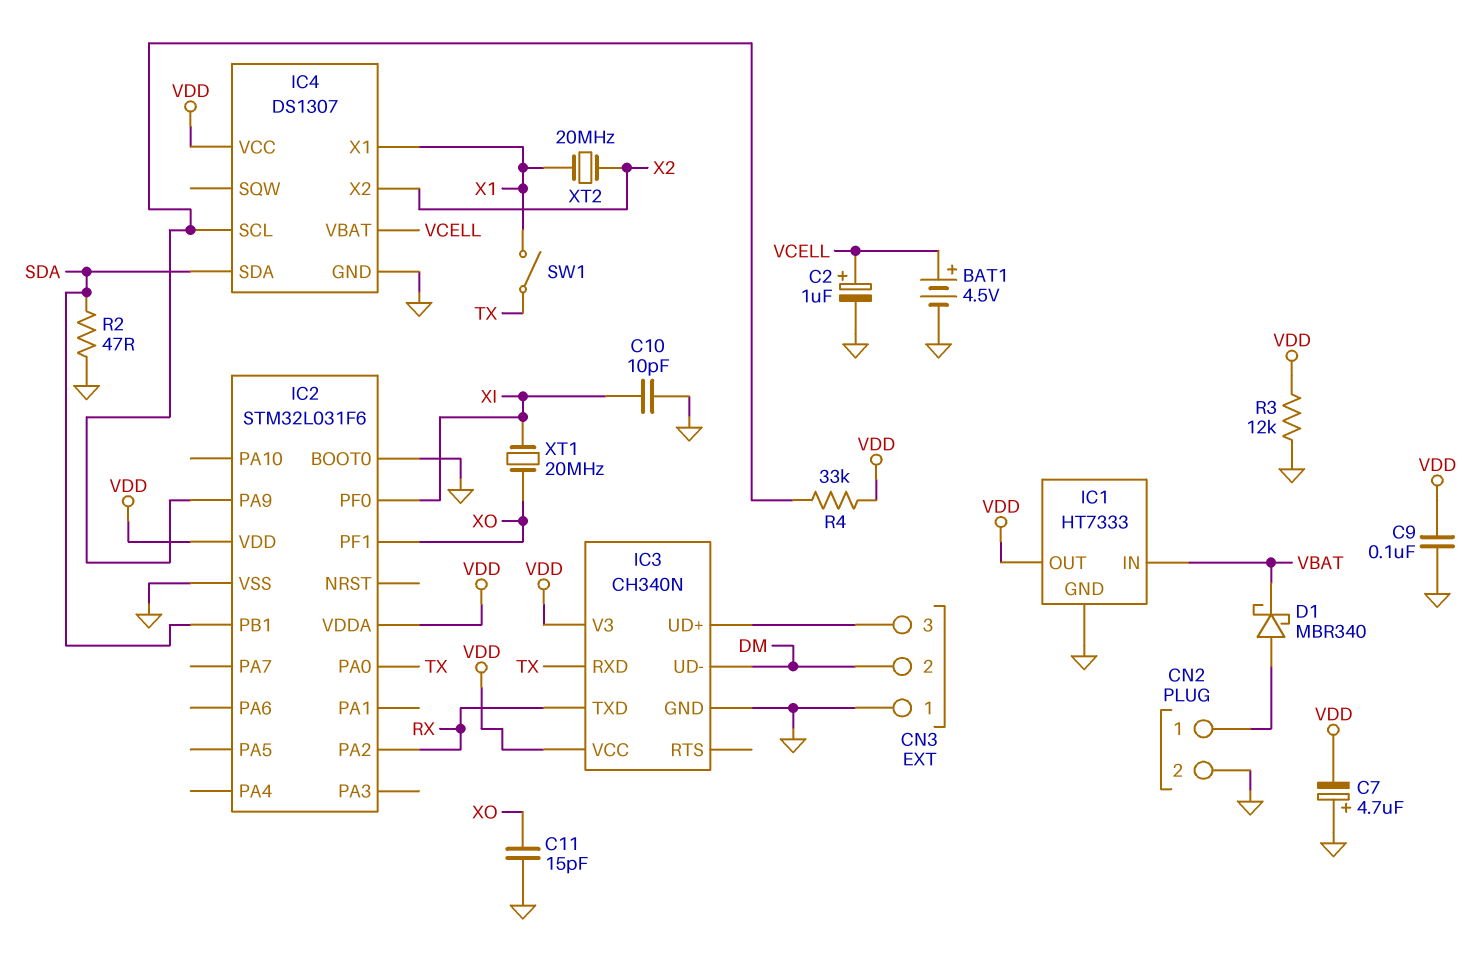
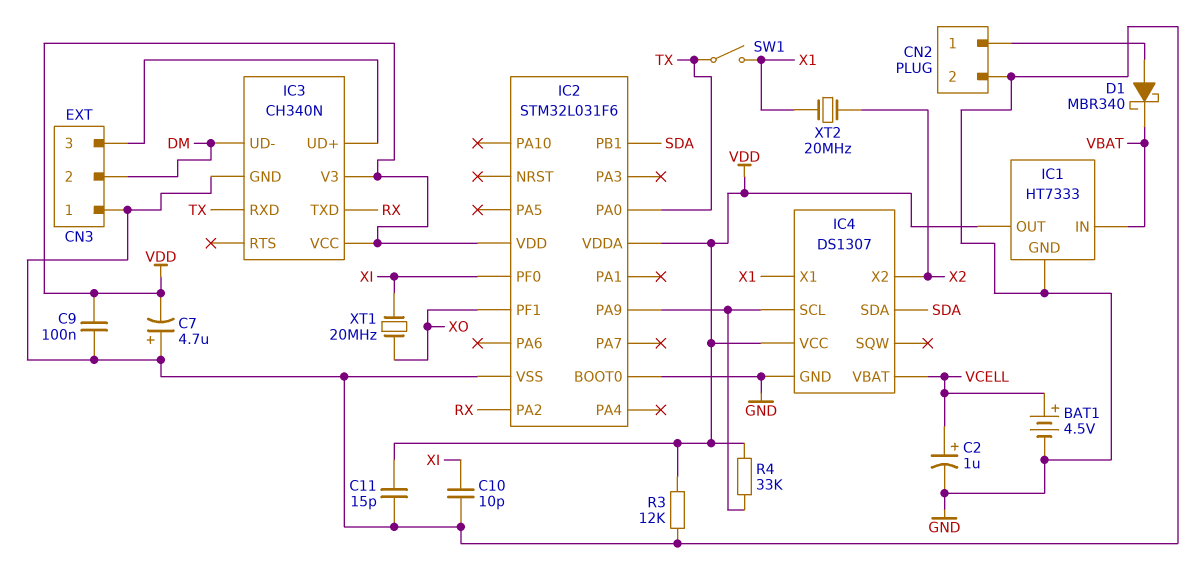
C11: 15pF (GND, XO) -> 15pF (GND, VDD)
R2: 47 (GND, SDA) -> none

